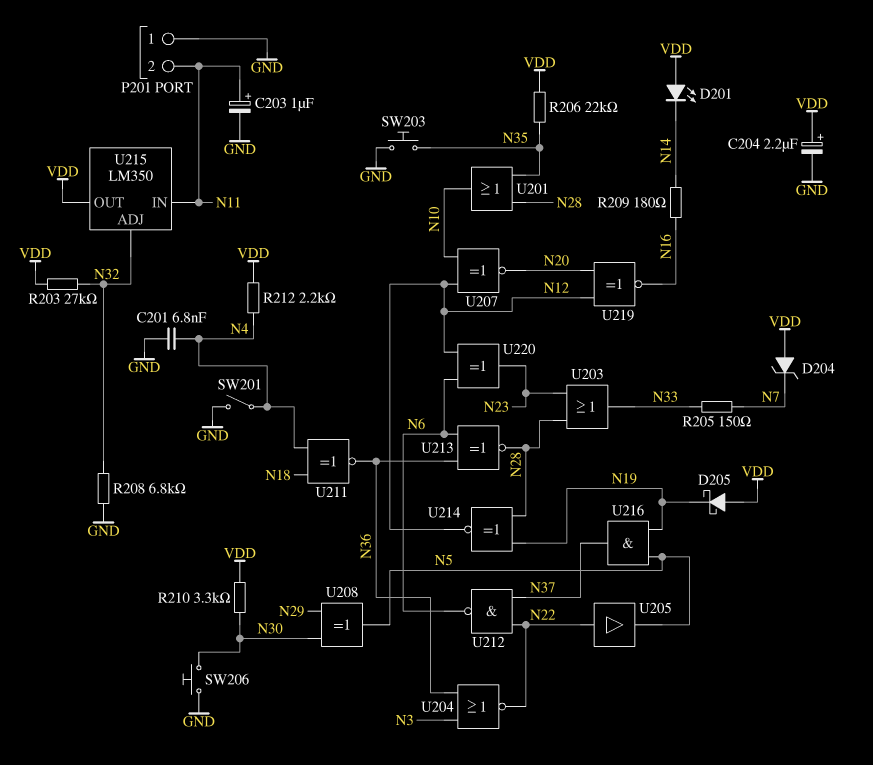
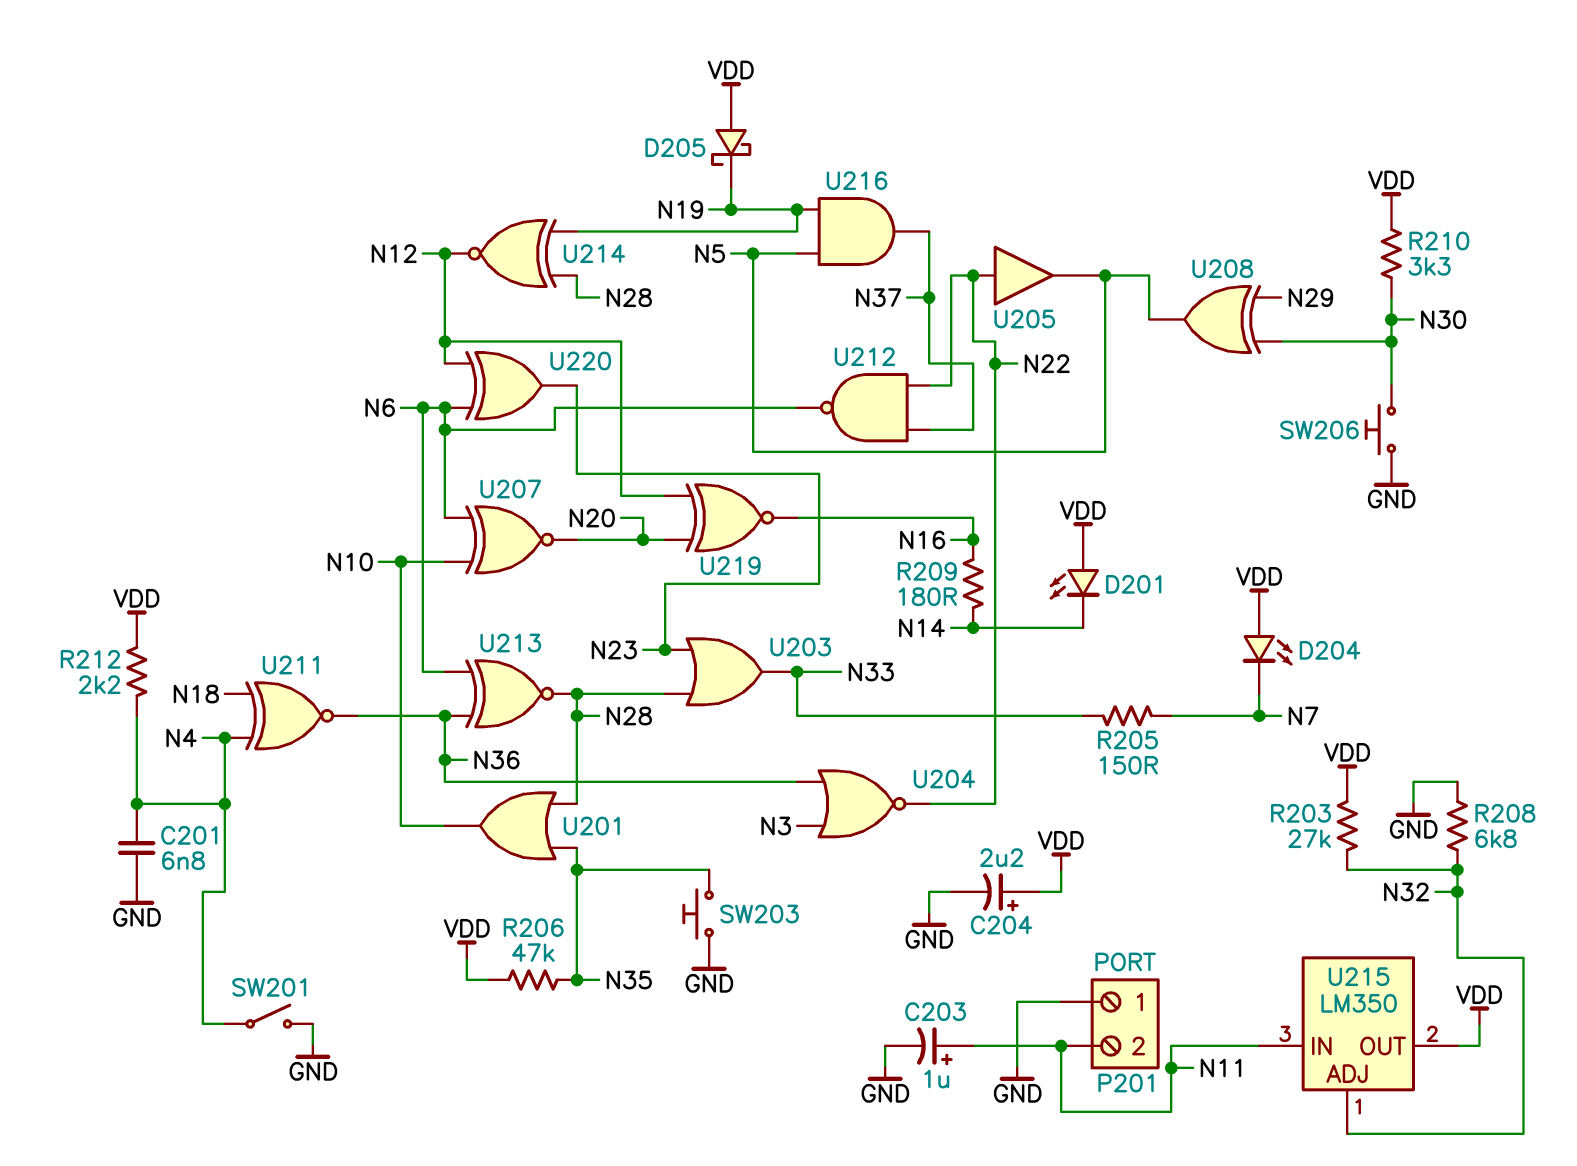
D204: zener (A VDD, K N7) -> LED (A VDD, K N7)
R206: 22k (N35, VDD) -> 47k (N35, VDD)
U207: XNOR (in N10, in N12, out N20) -> XNOR (in N6, in N10, out N20)

